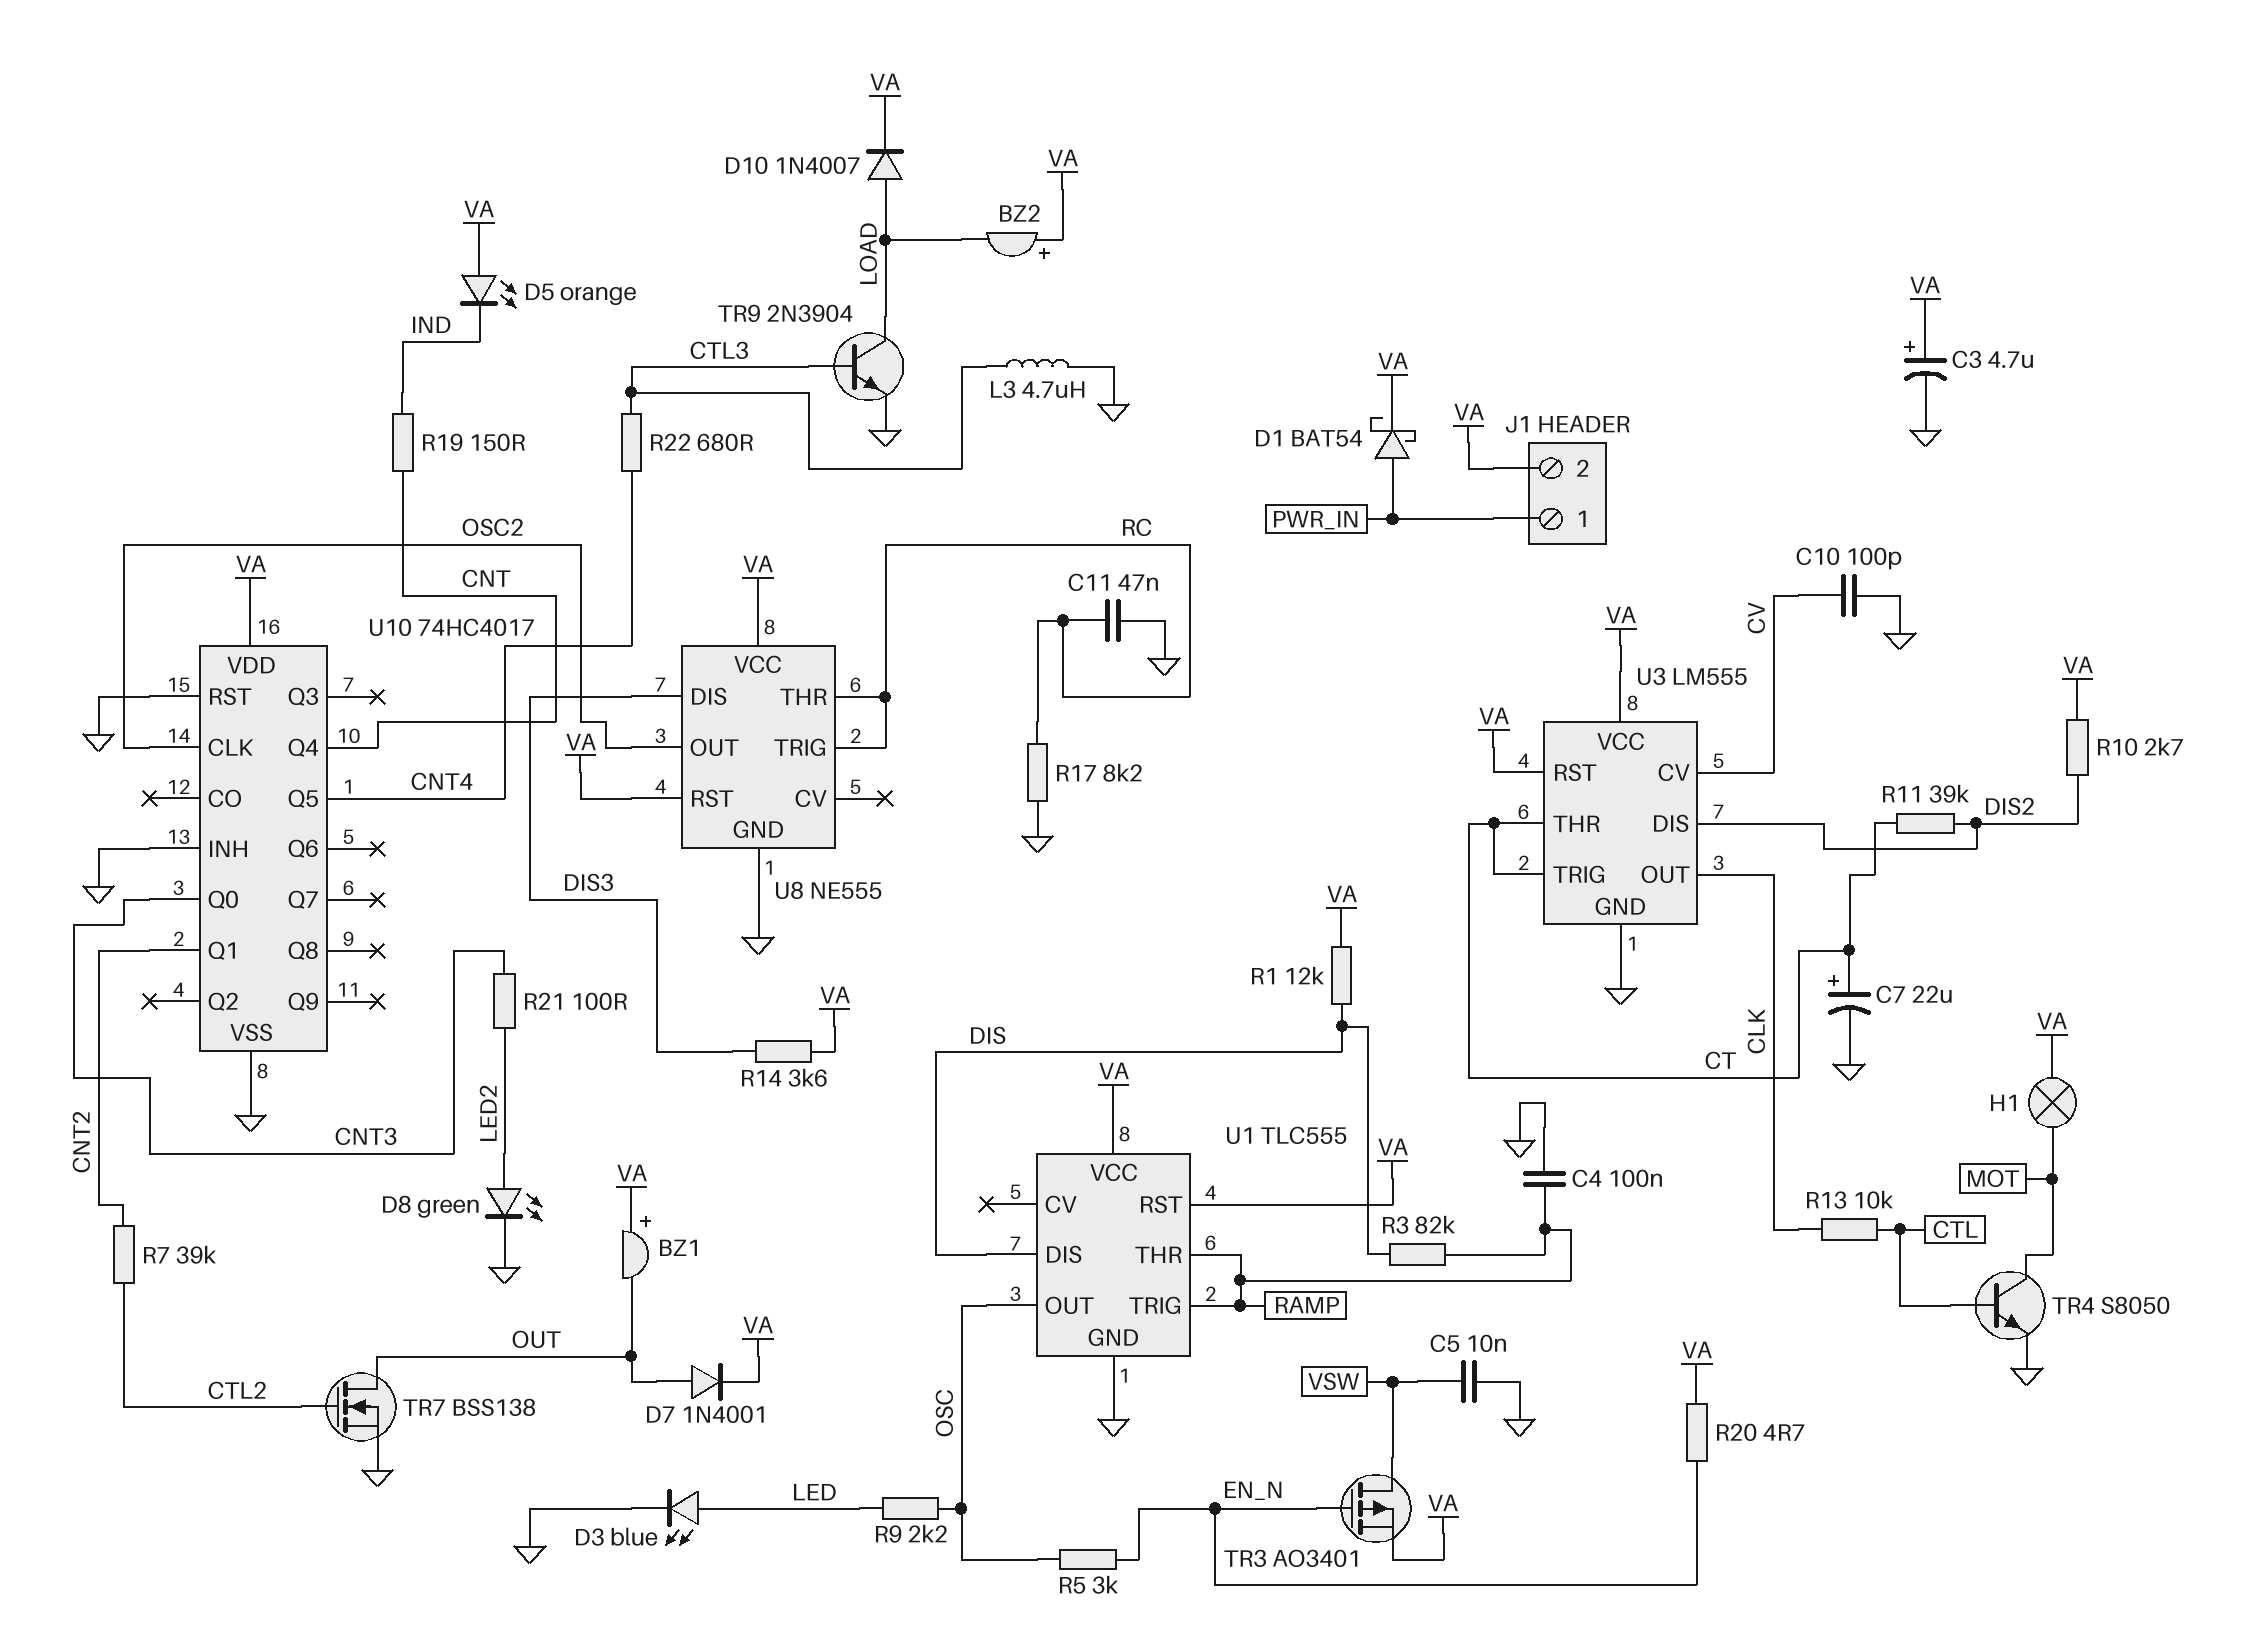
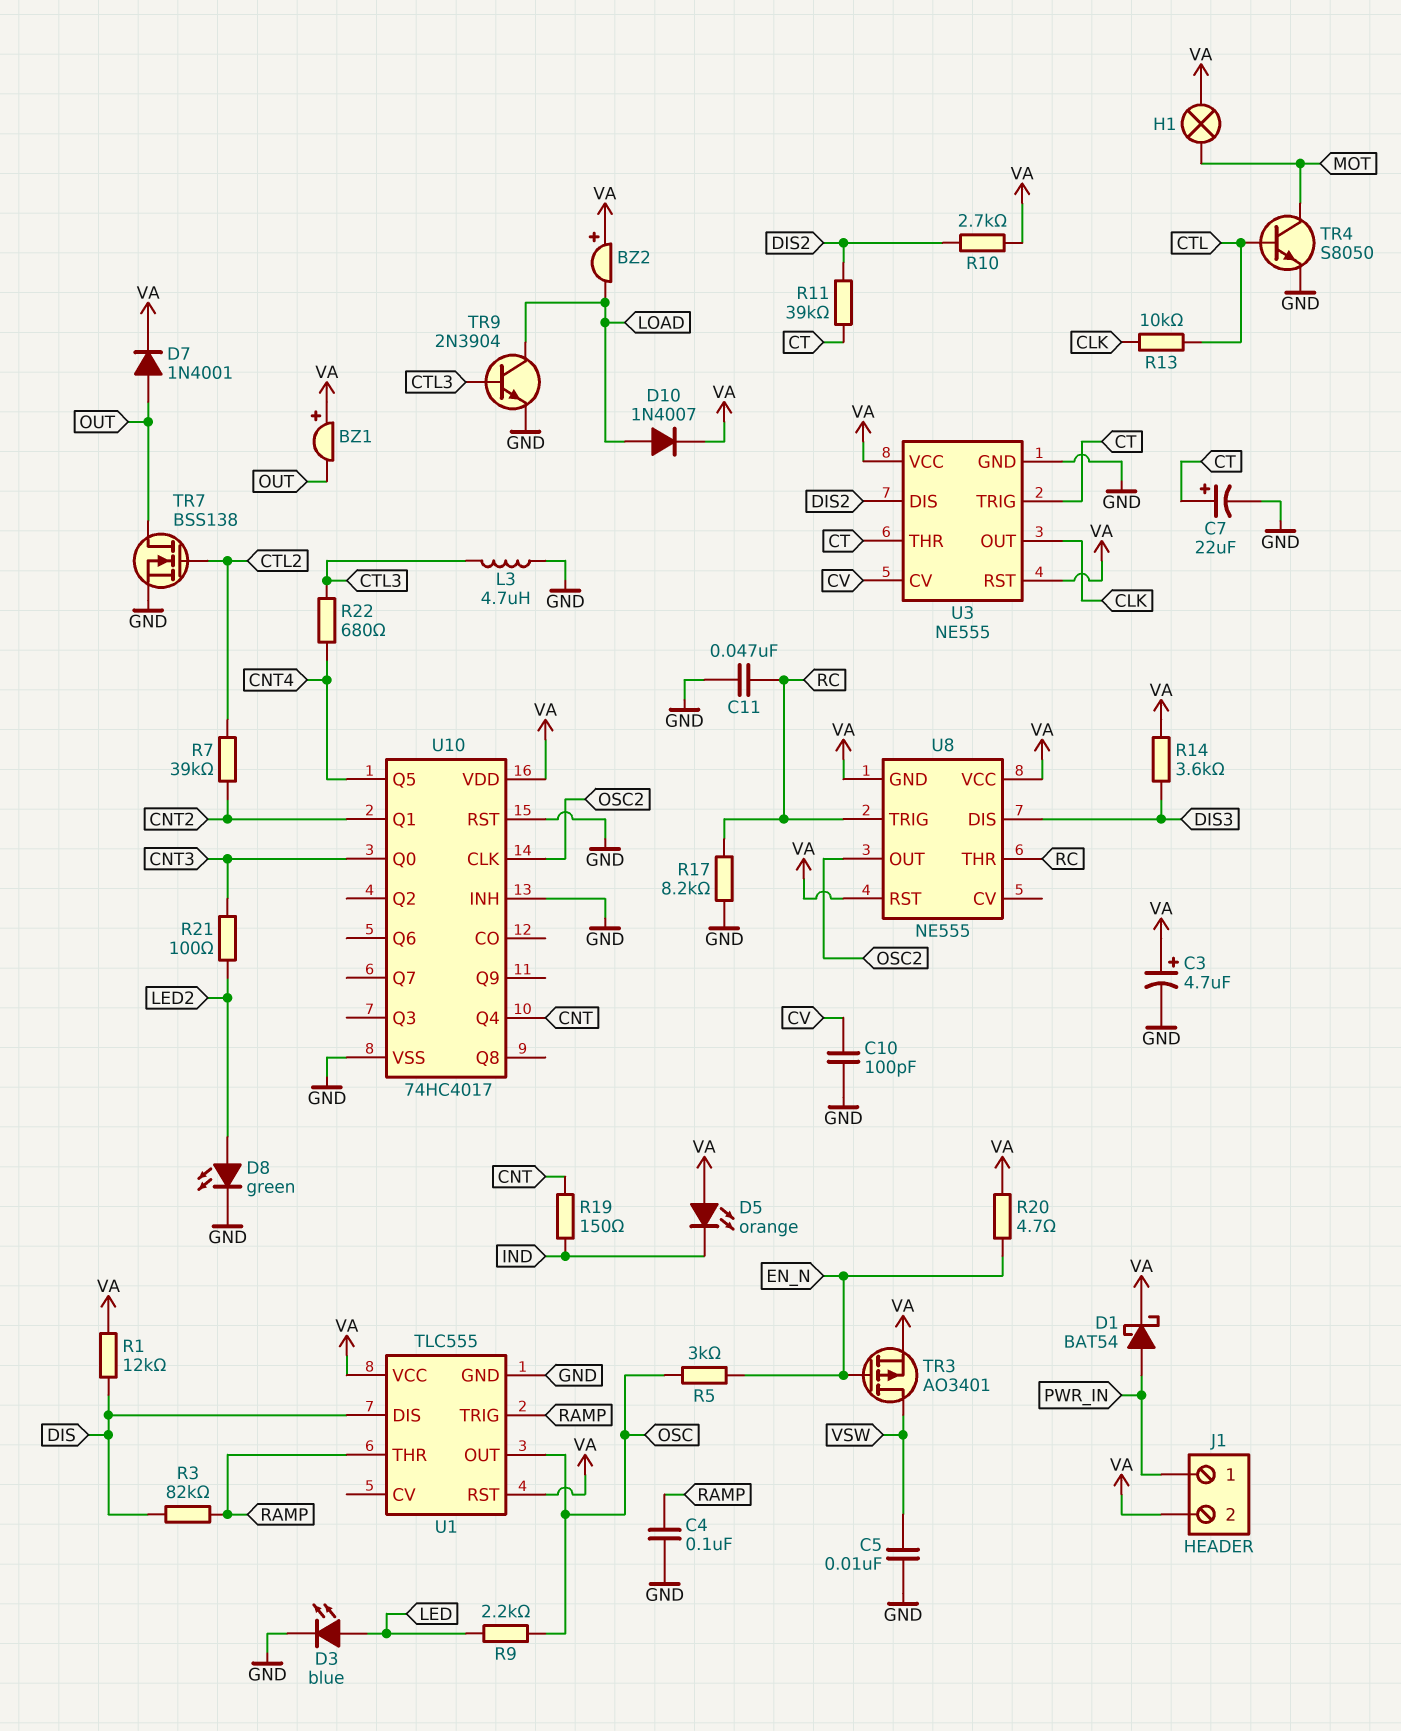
U3: LM555 -> NE555
U8 pin GND: GND -> VA

